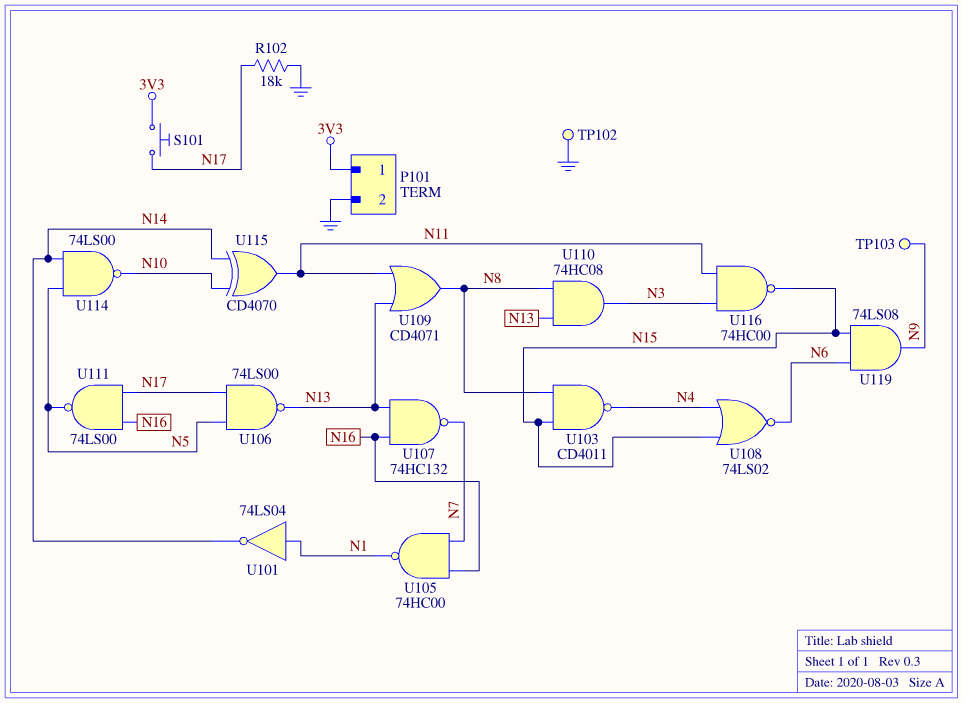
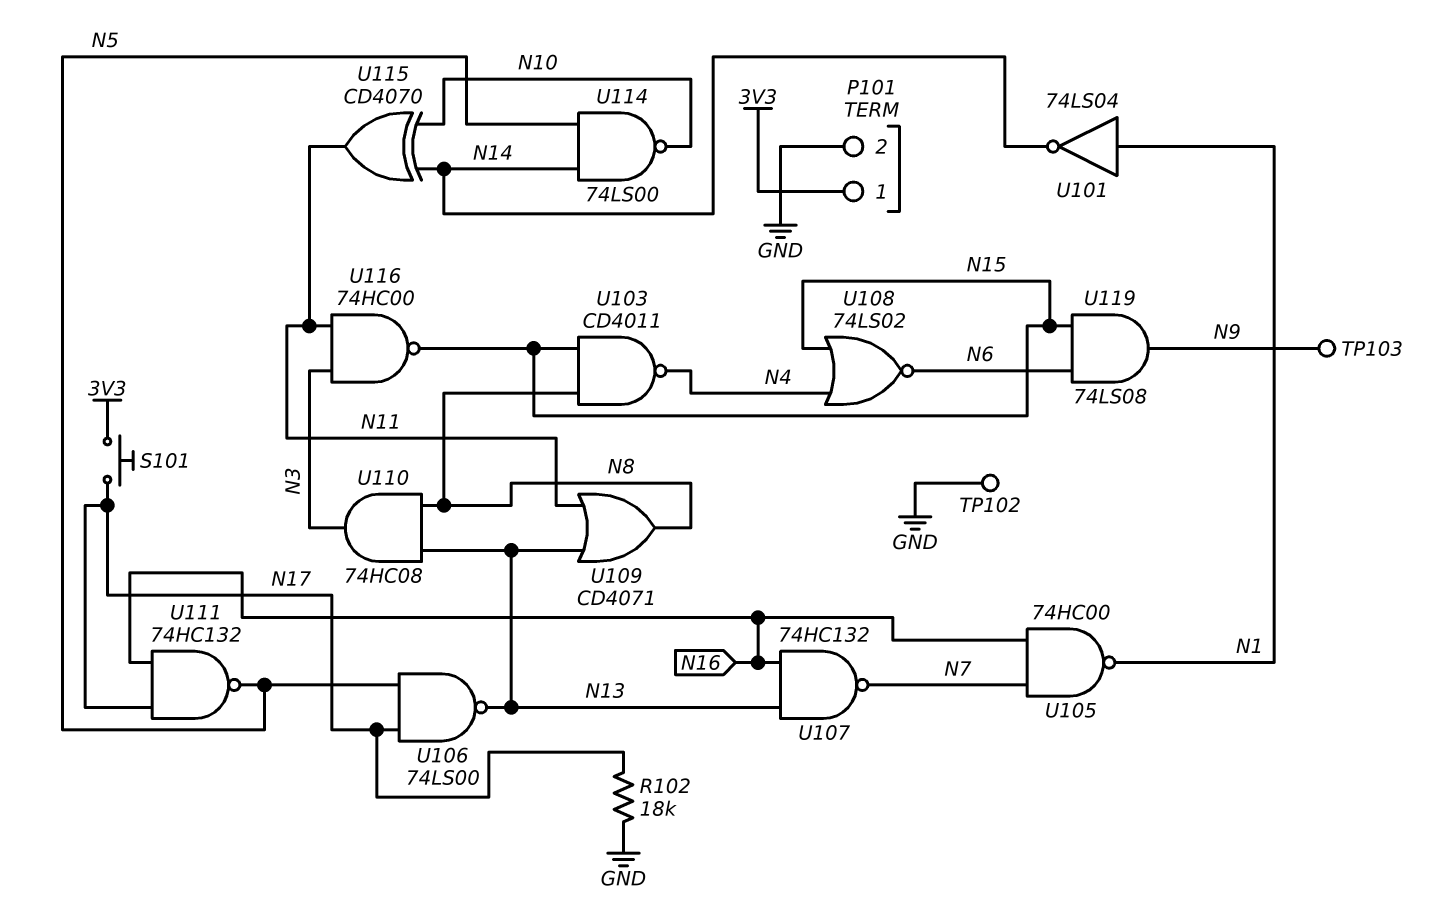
U111: NAND 74LS00 (in N16, in N17, out N5) -> NAND 74HC132 (in N16, in N17, out N5)

